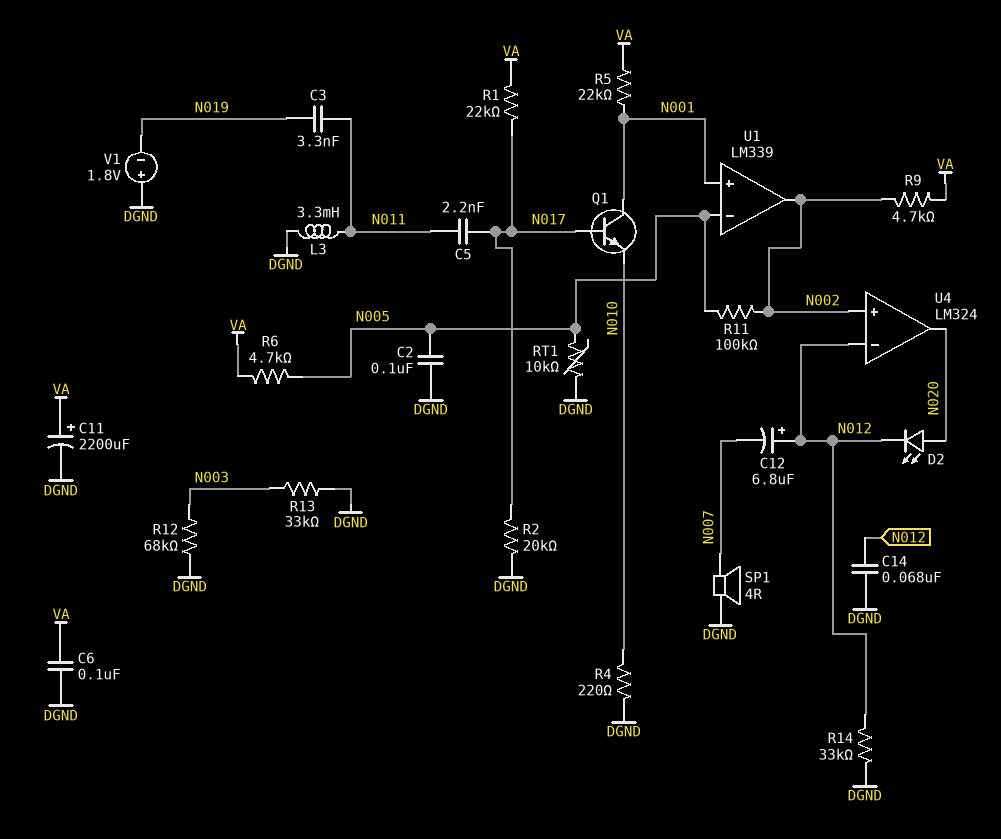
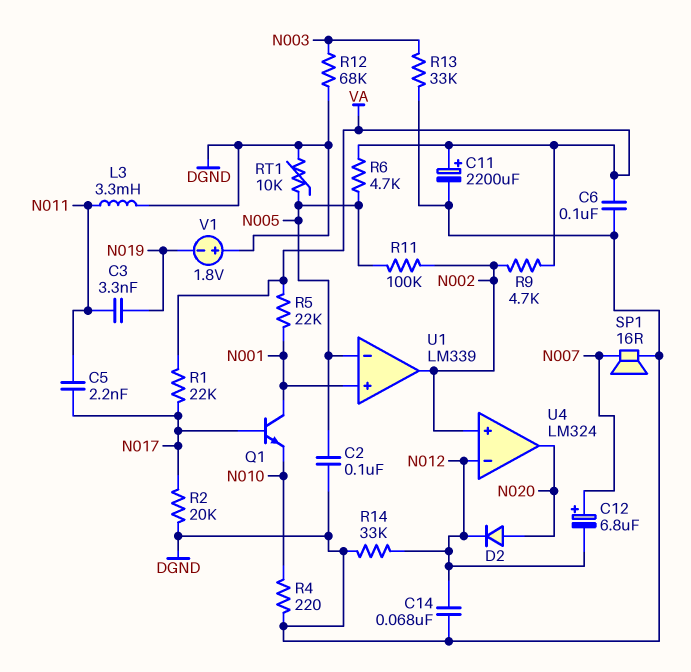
C12: 6.8uF (plus N012, minus N007) -> 6.8uF (plus N007, minus N012)
D2: LED (A N020, K N012) -> diode (A N020, K N012)
SP1: speaker 4R (DGND, N007) -> speaker 16R (DGND, N007)

